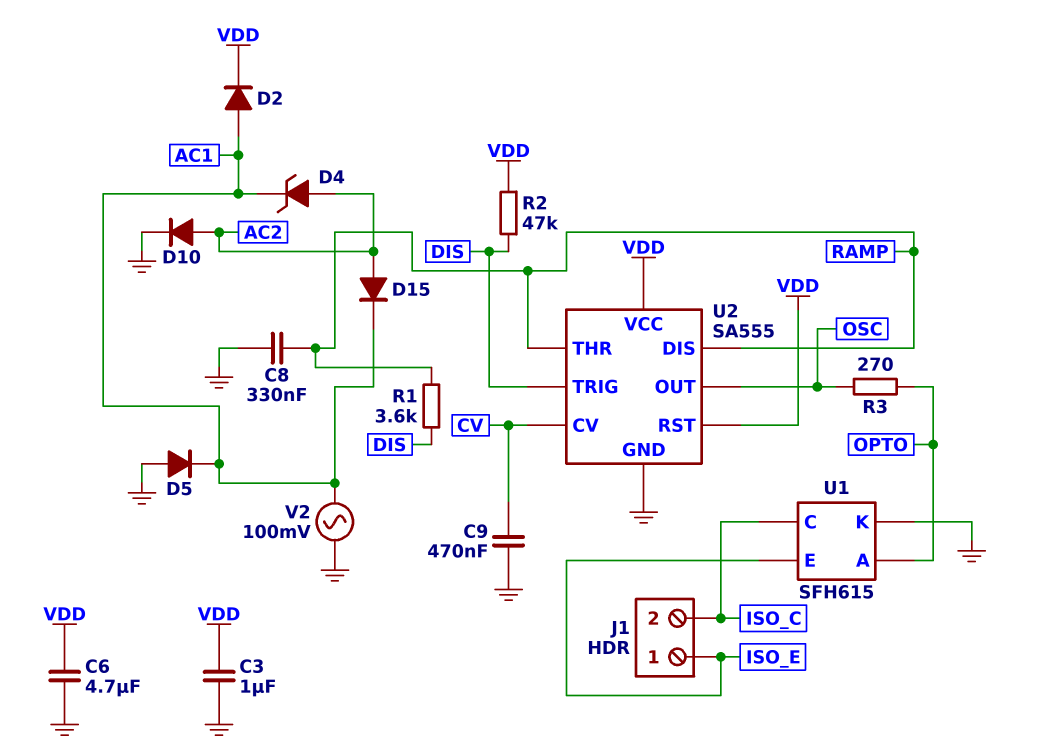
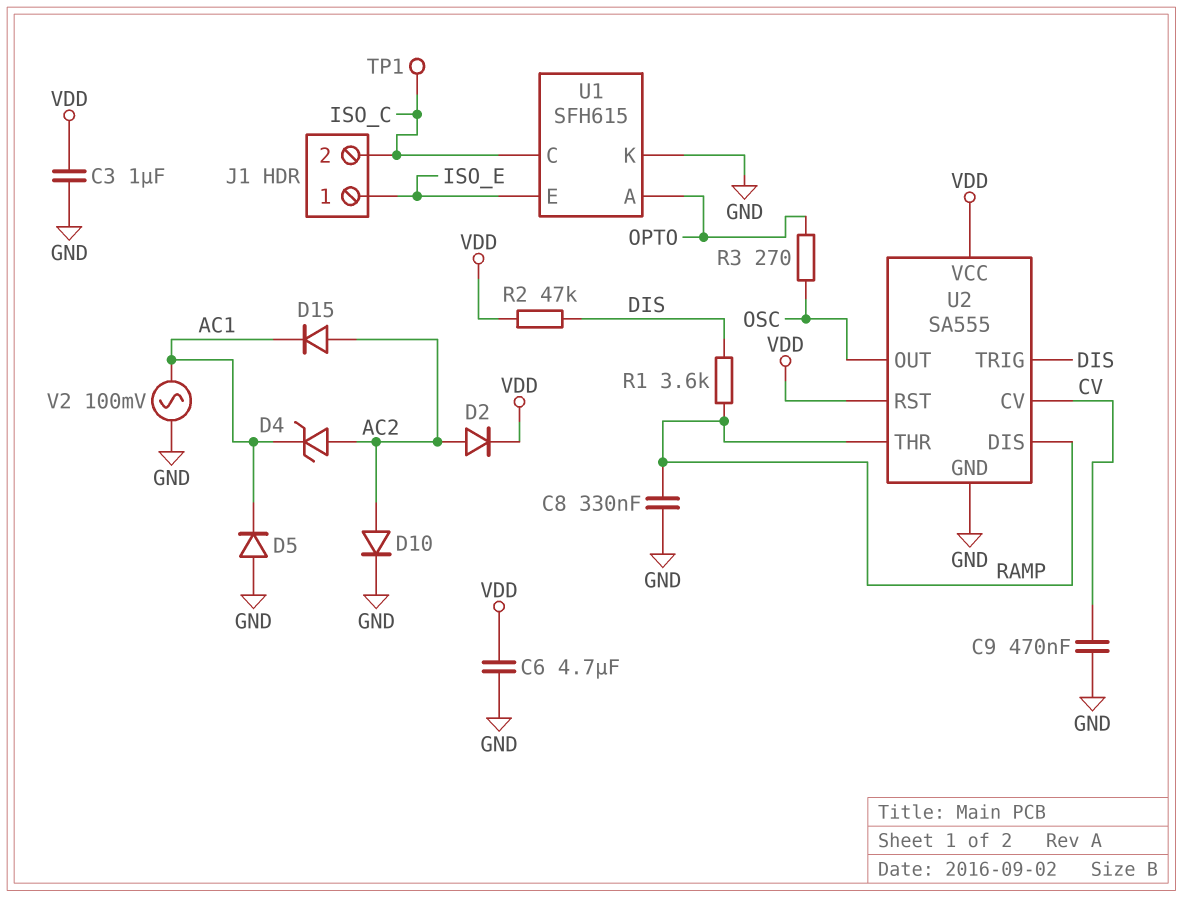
D2: diode (A AC1, K VDD) -> diode (A AC2, K VDD)
TP1: none -> test point (ISO_C)

